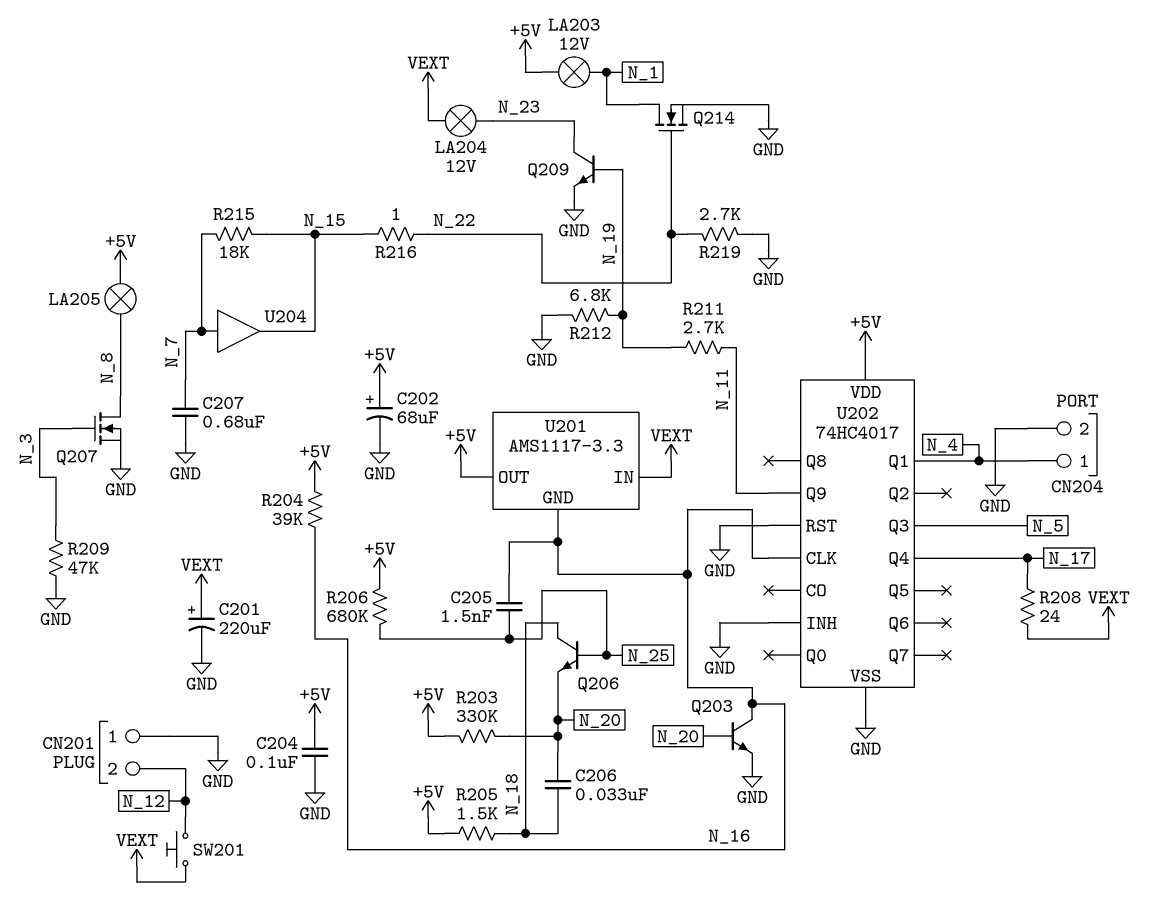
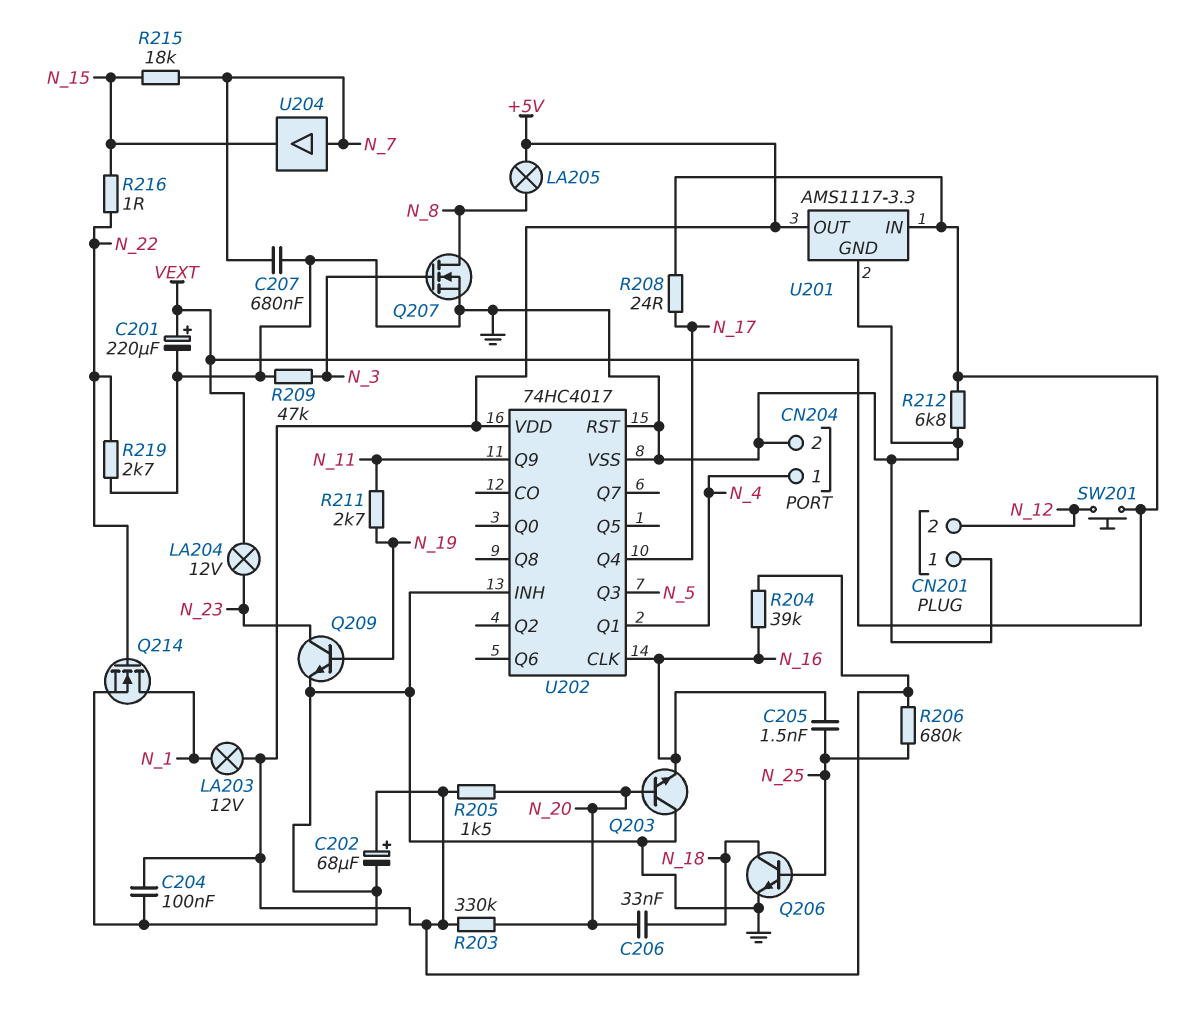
Q203: NPN (B N_20, C N_16, E GND) -> NPN (B N_20, C GND, E N_16)
Q206: NPN (B N_25, C N_18, E N_20) -> NPN (B N_25, C N_18, E GND)
R205: 1.5k (+5V, N_18) -> 1.5k (+5V, N_20)
R212: 6.8k (GND, N_19) -> 6.8k (GND, VEXT)
U201 pin GND: N_16 -> GND

